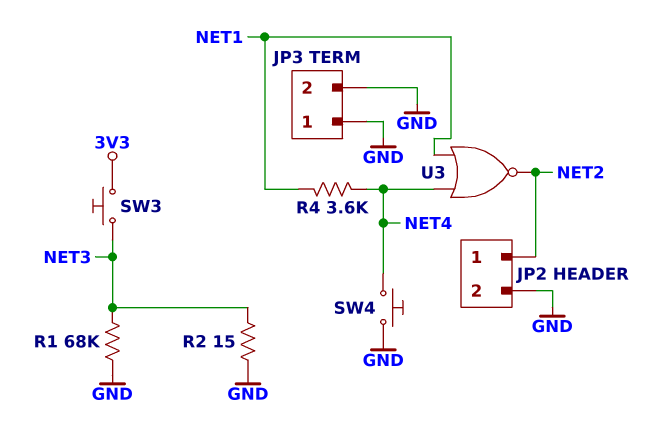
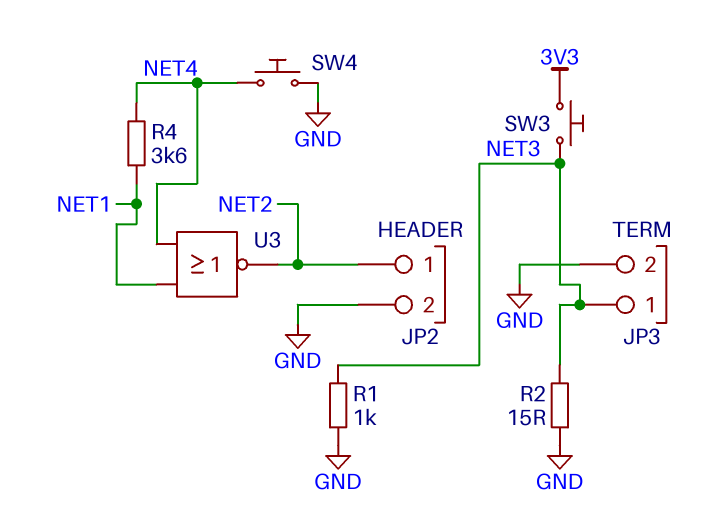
JP3 pin 1: GND -> NET3
R1: 68k (GND, NET3) -> 1k (GND, NET3)

